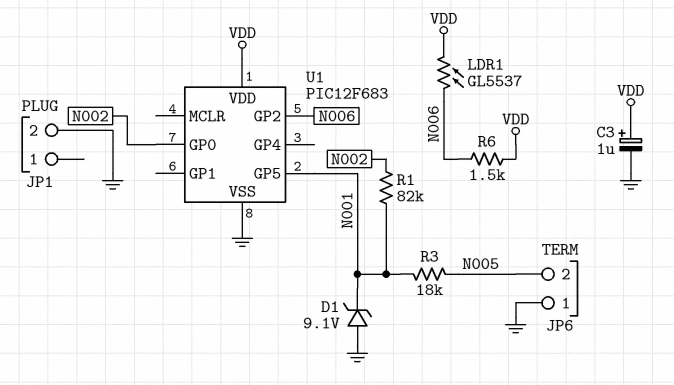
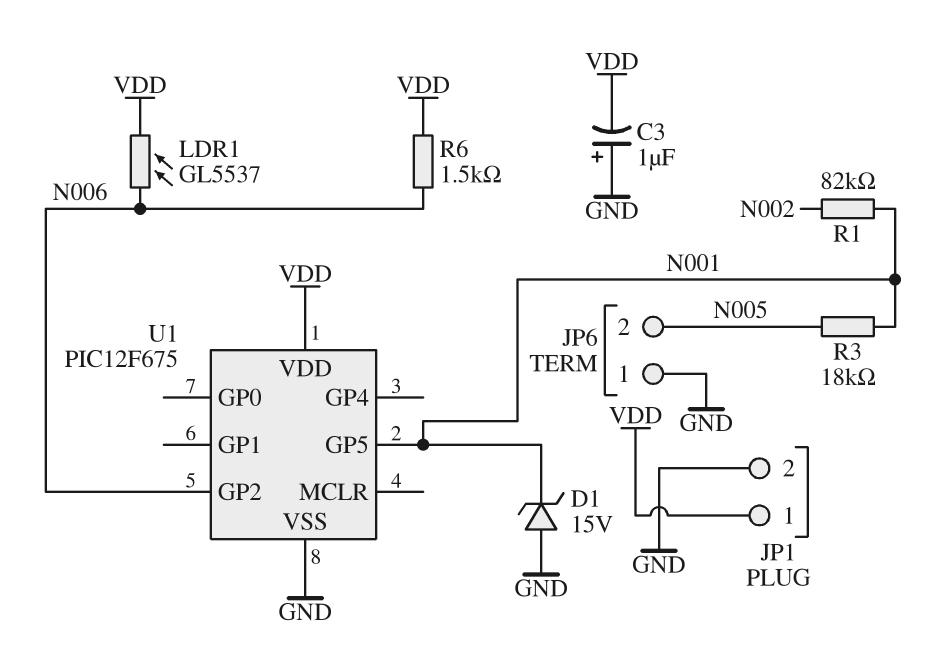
C3: 1uF (plus VDD, minus GND) -> 1uF (plus GND, minus VDD)
D1: zener 9.1V (A GND, K N001) -> zener 15V (A GND, K N001)
JP1 pin 1: none -> VDD
U1: PIC12F683 -> PIC12F675
U1 pin GP0: N002 -> none

